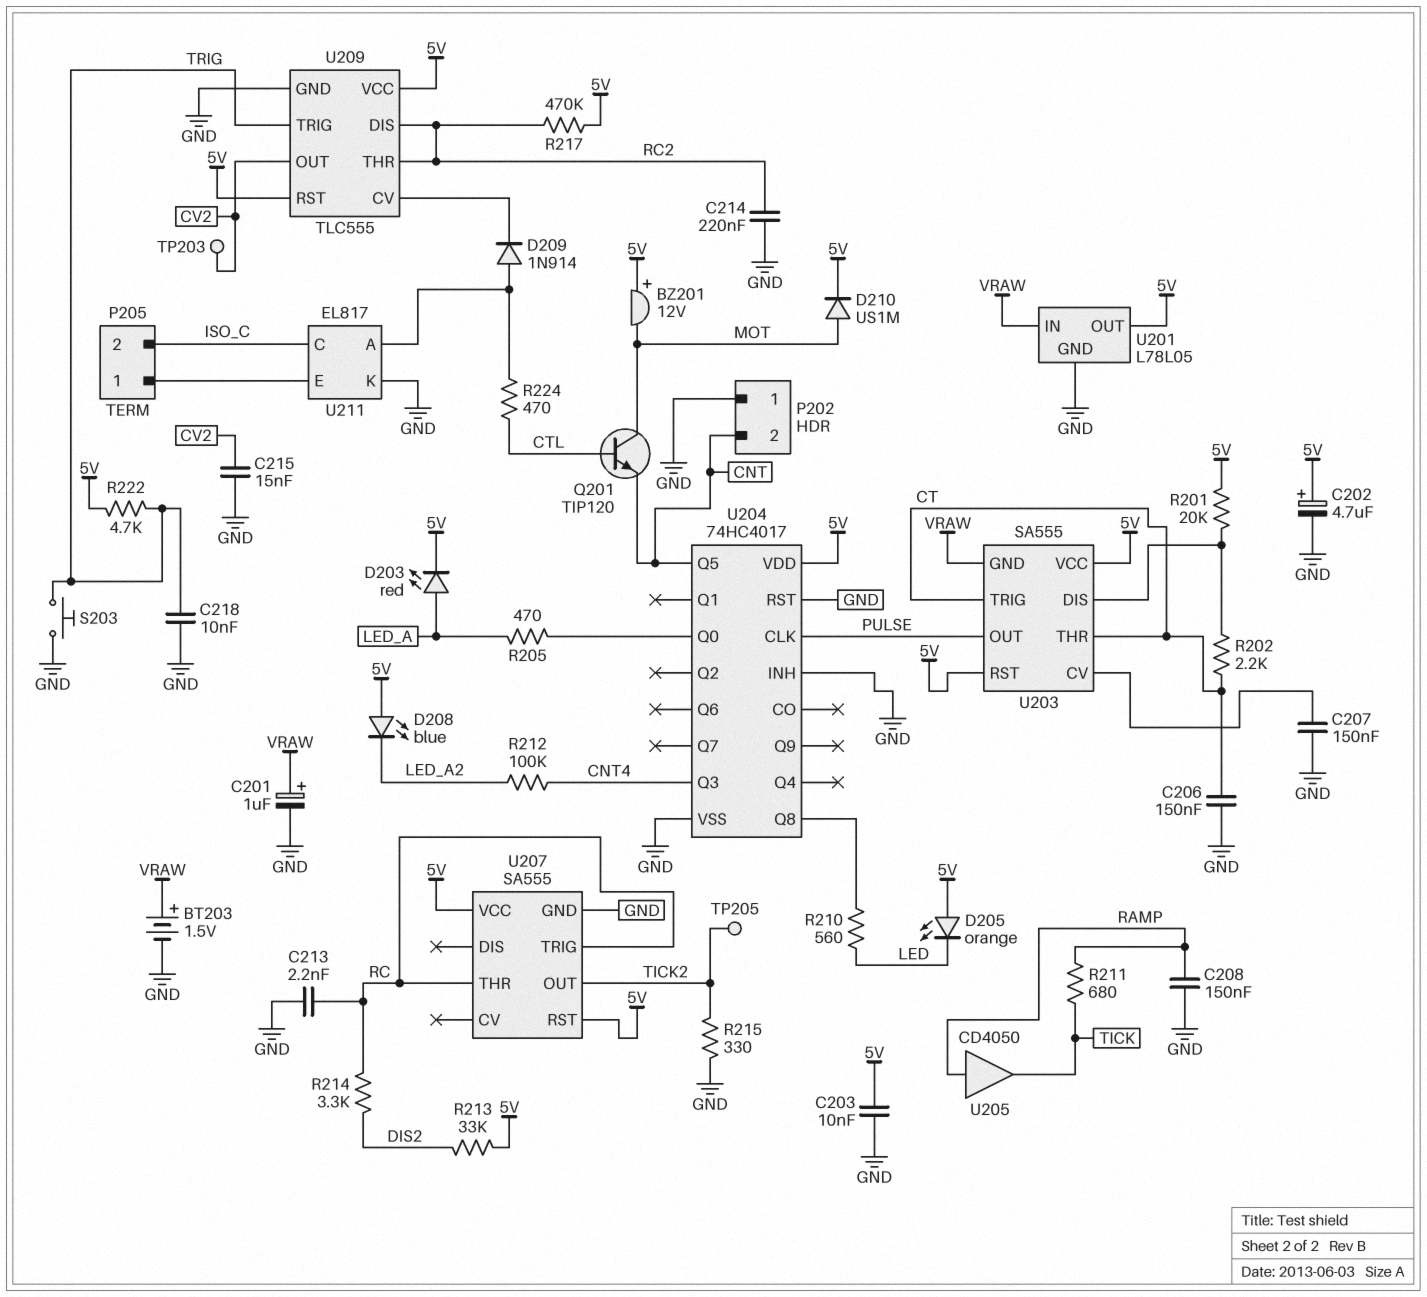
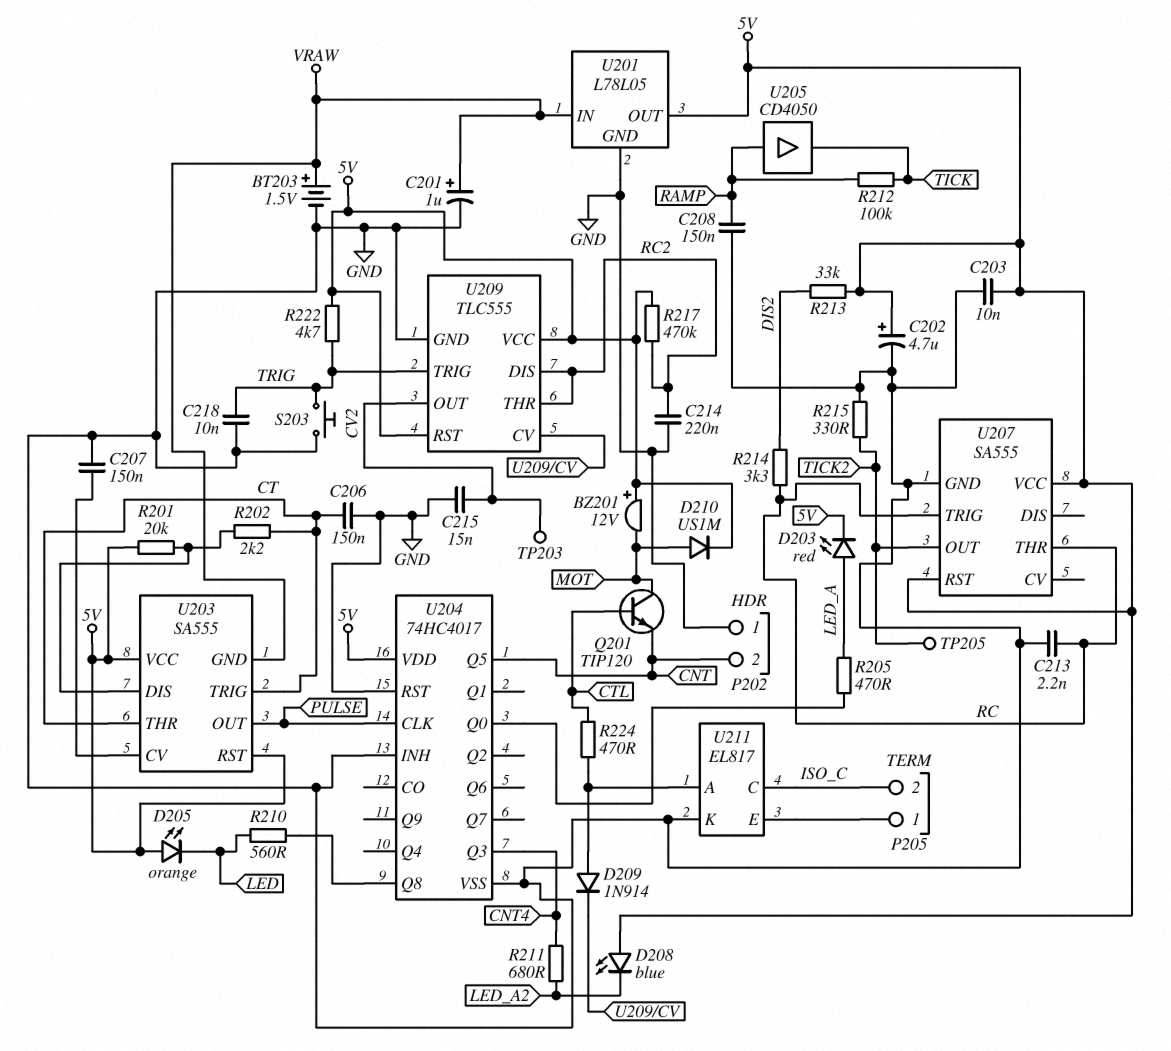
R211: 680 (RAMP, TICK) -> 680 (CNT4, LED_A2)
R212: 100k (CNT4, LED_A2) -> 100k (RAMP, TICK)

